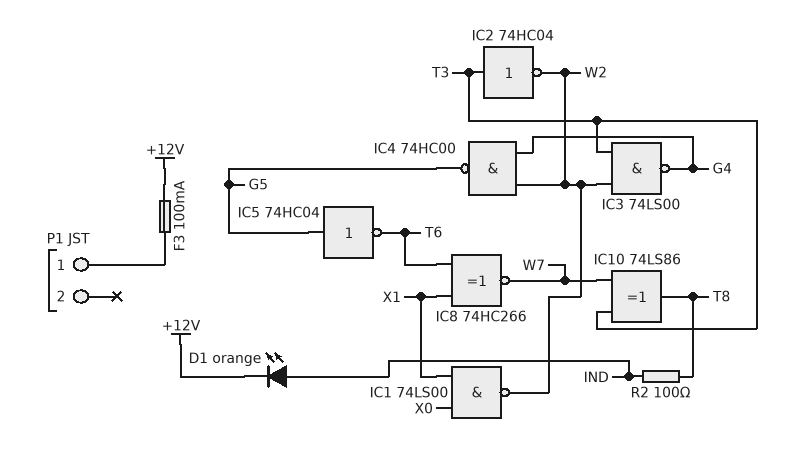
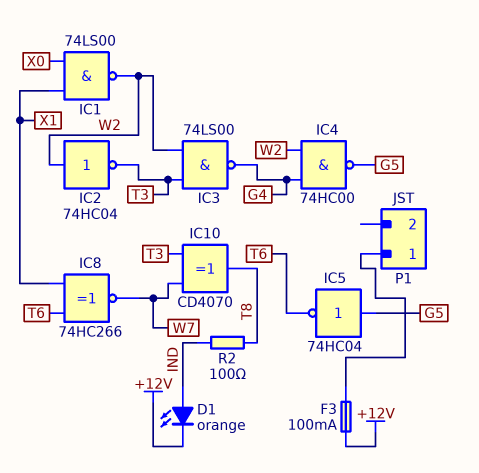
IC2: NOT 74HC04 (in T3, out W2) -> NOT 74HC04 (in W2, out T3)
IC10: XOR 74LS86 (in T3, in W7, out T8) -> XOR CD4070 (in T3, in W7, out T8)

